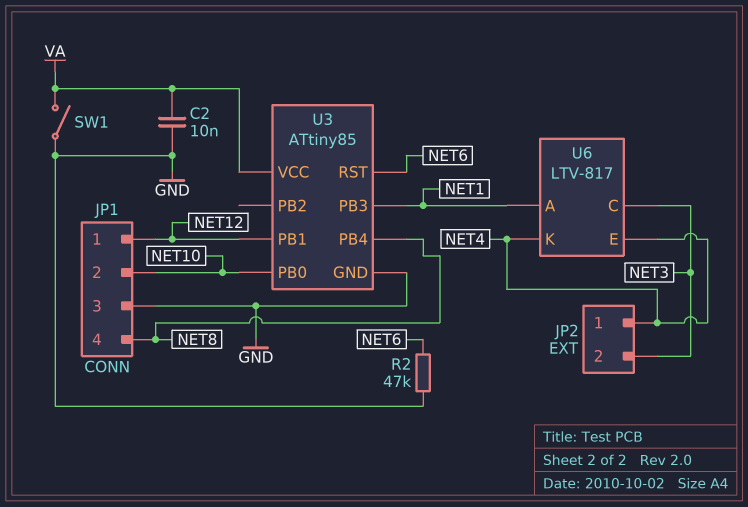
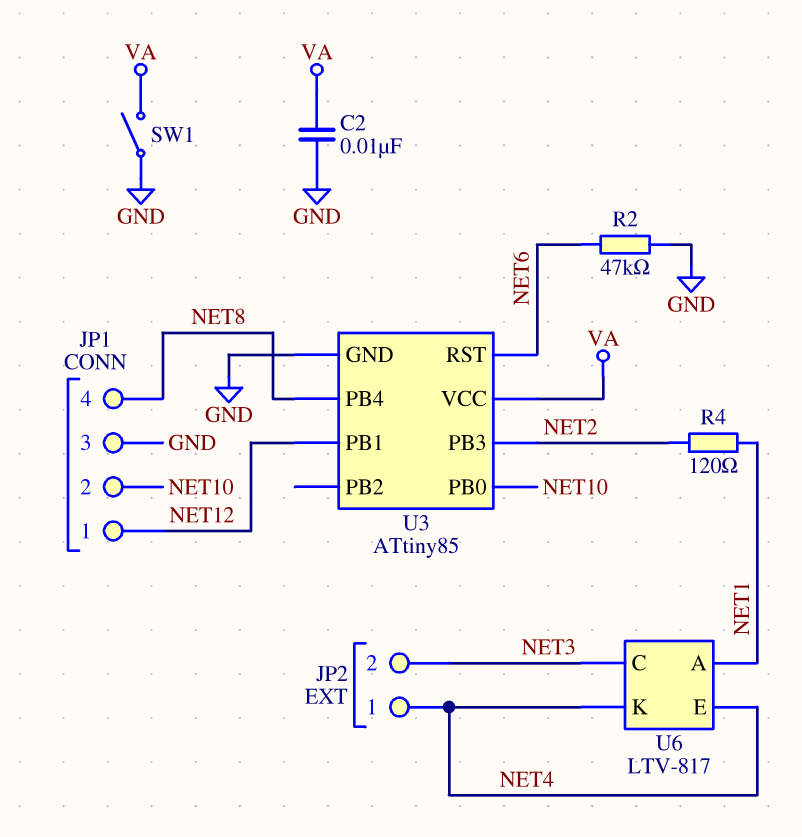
R4: none -> 120 (NET1, NET2)
U3 pin PB3: NET1 -> NET2

